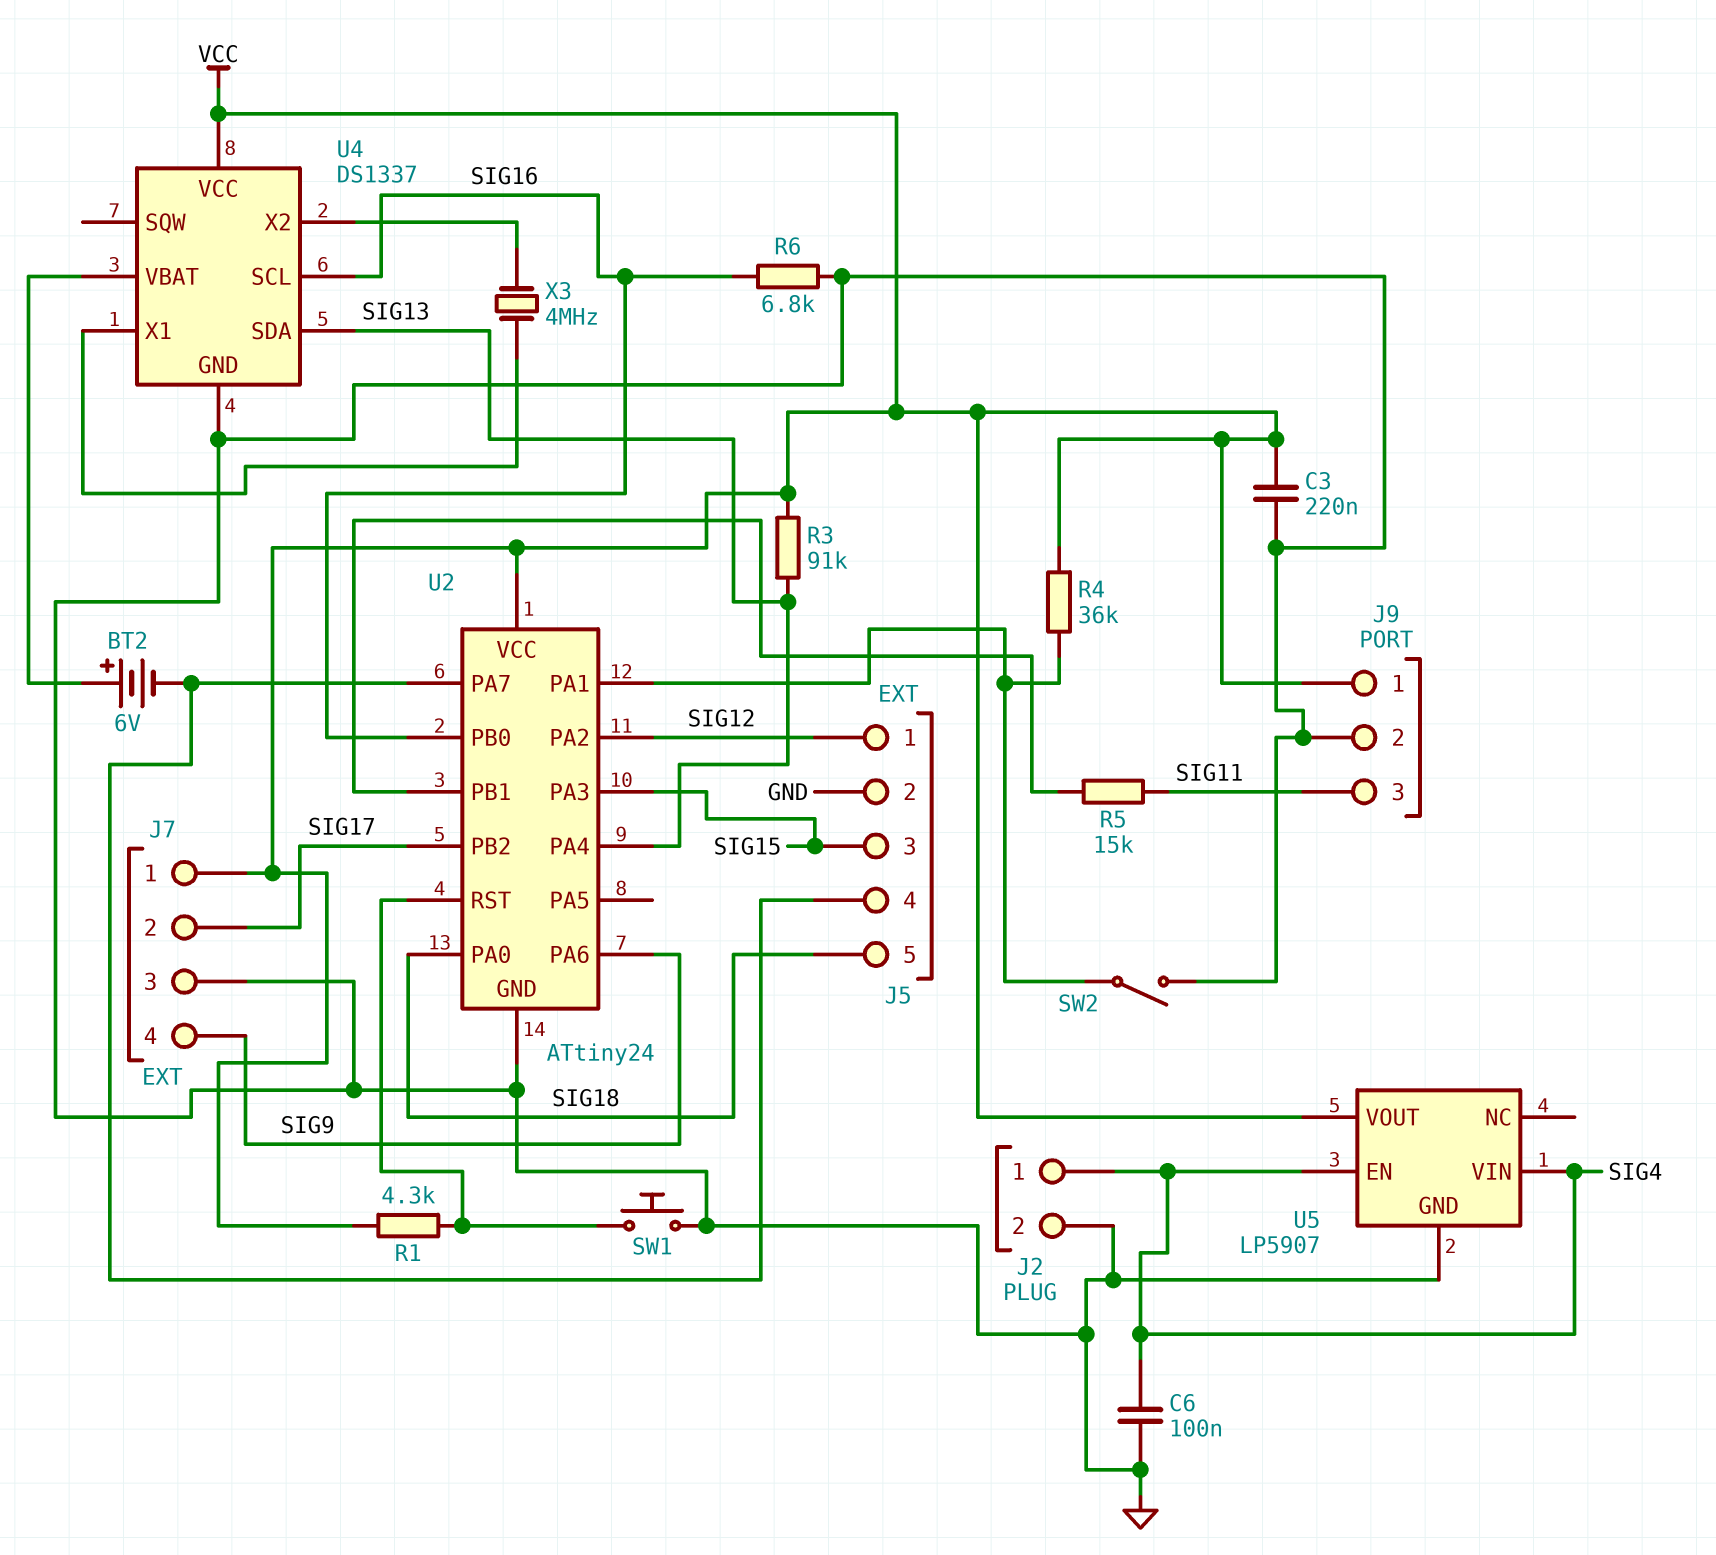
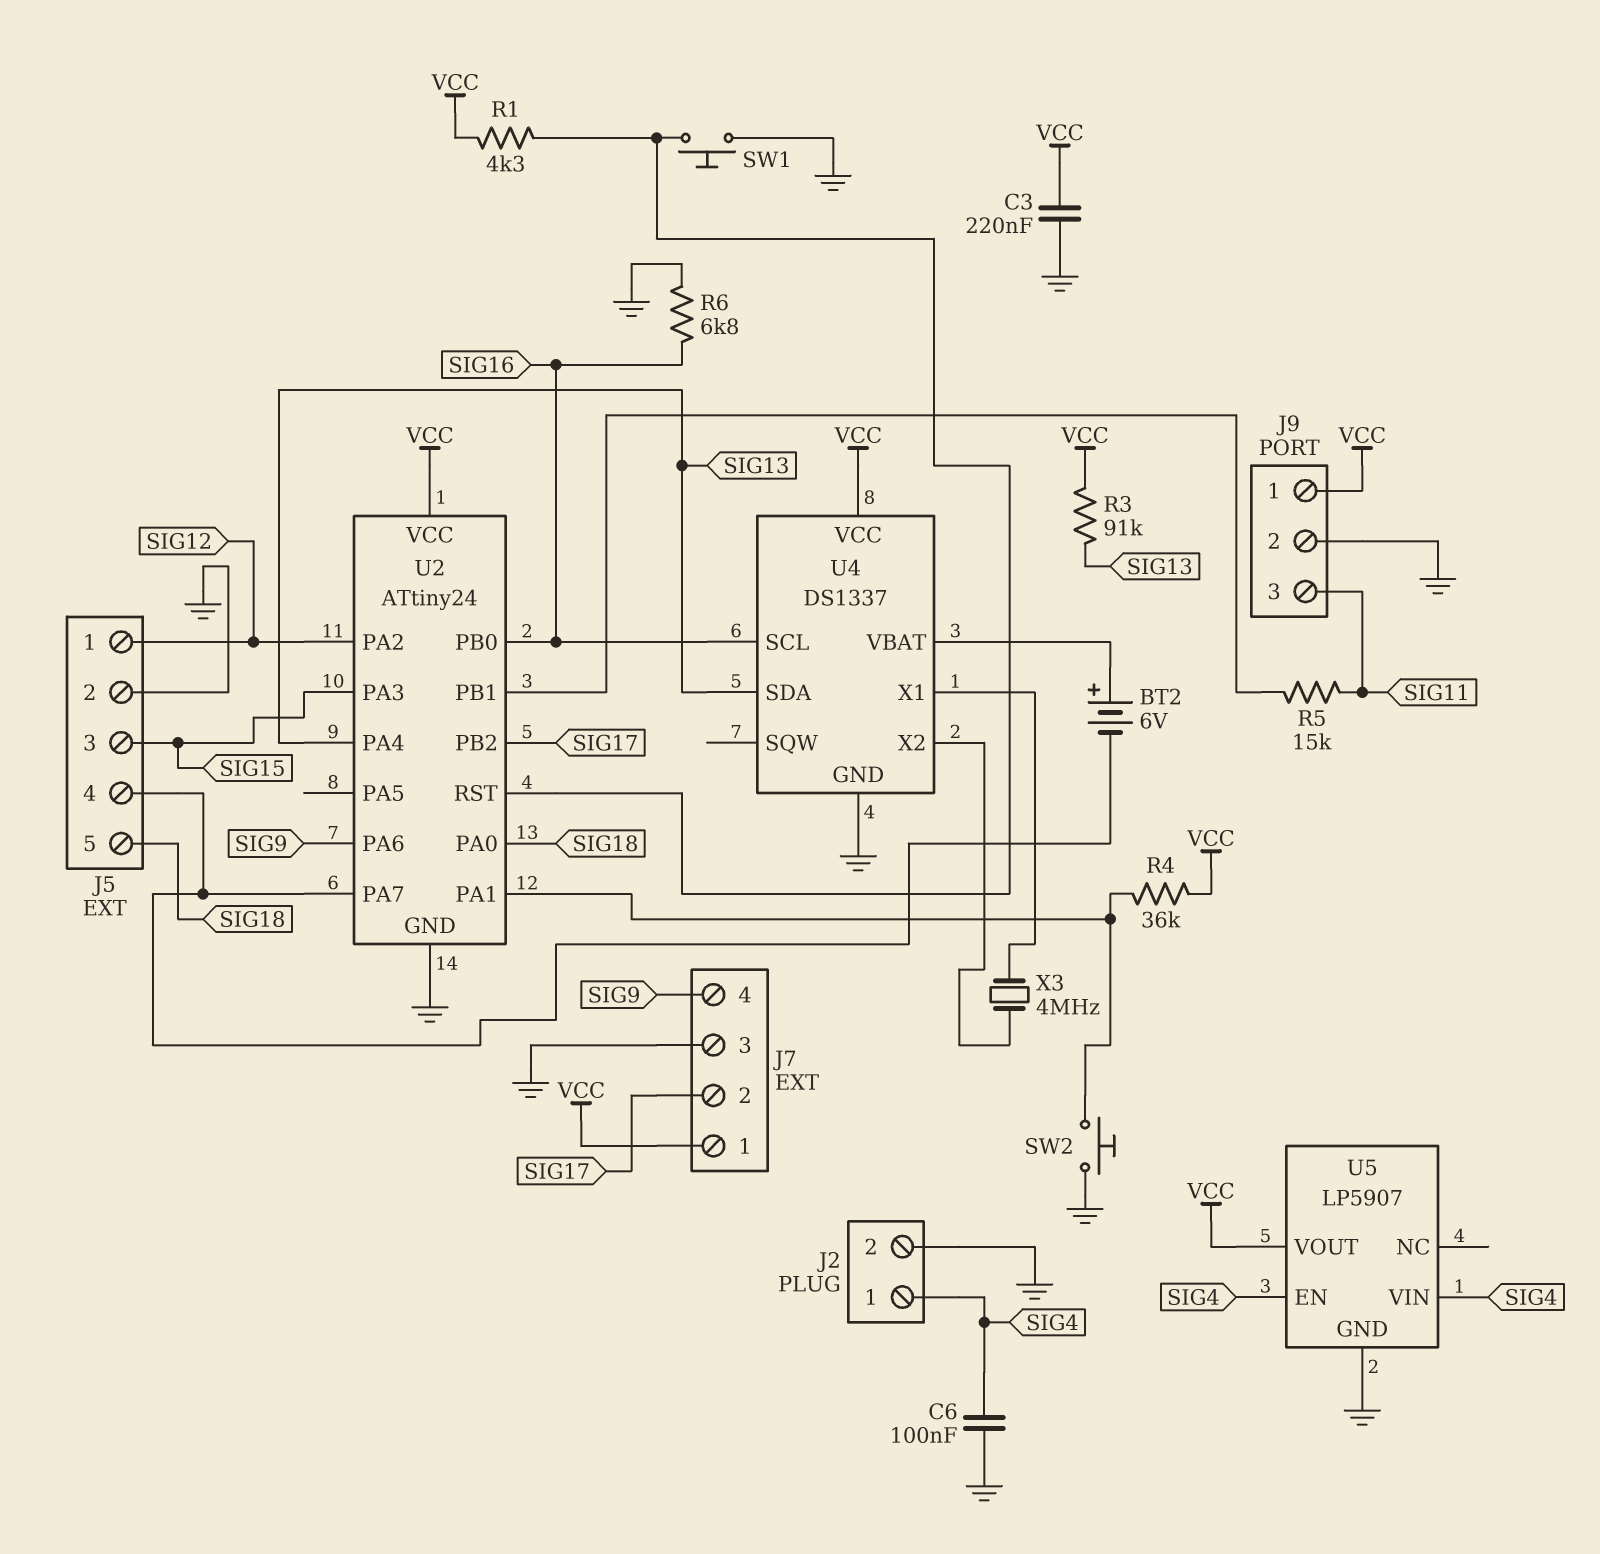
SW2: switch (GND, U2/PA1) -> button (GND, U2/PA1)

